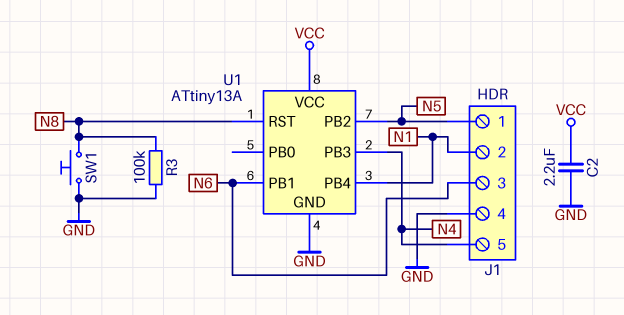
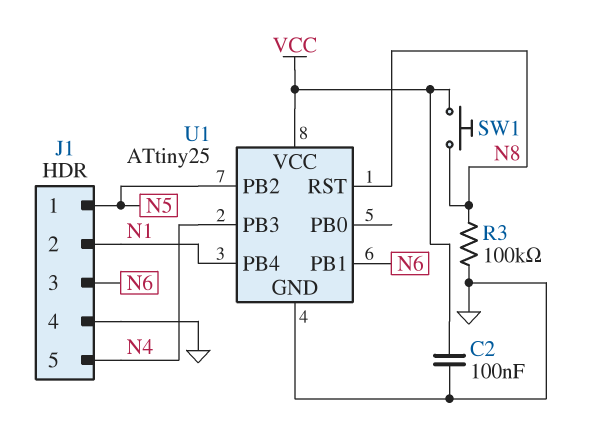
C2: 2.2uF (GND, VCC) -> 100nF (GND, VCC)
SW1: button (GND, N8) -> button (N8, VCC)
U1: ATtiny13A -> ATtiny25

